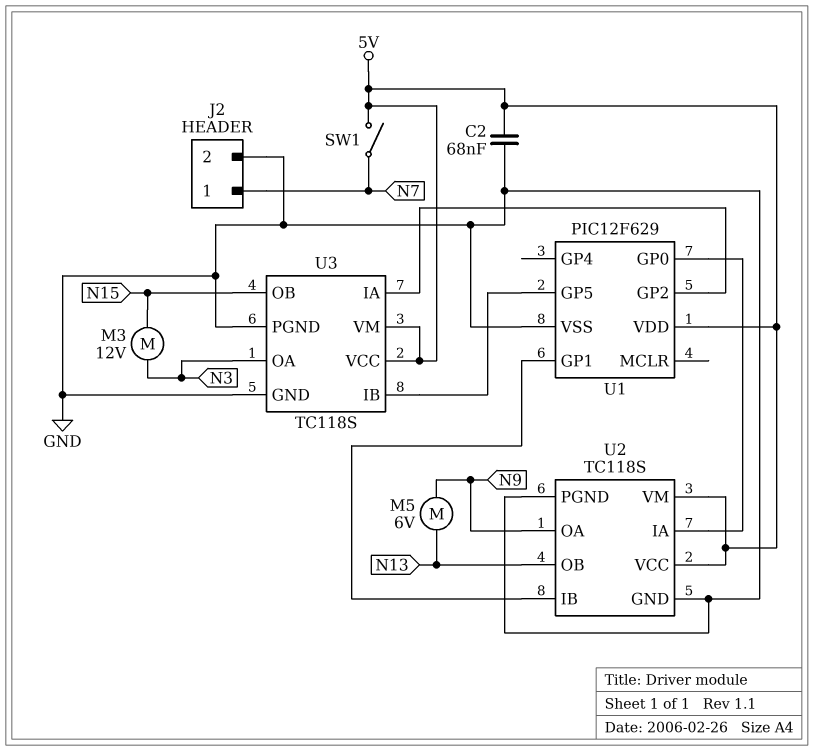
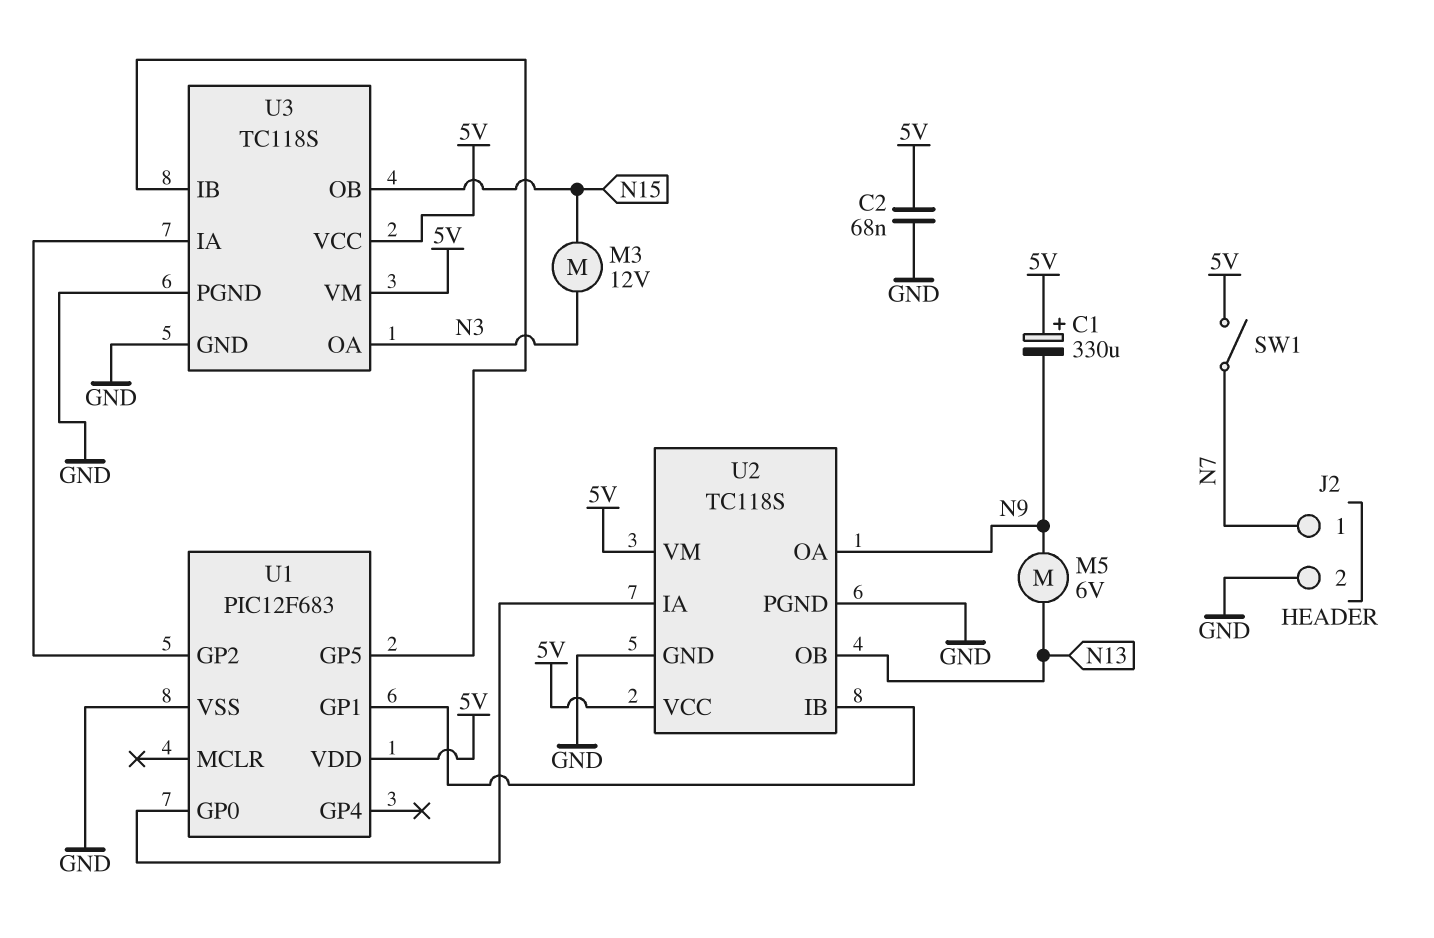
C1: none -> 330uF (plus 5V, minus N9)
U1: PIC12F629 -> PIC12F683

